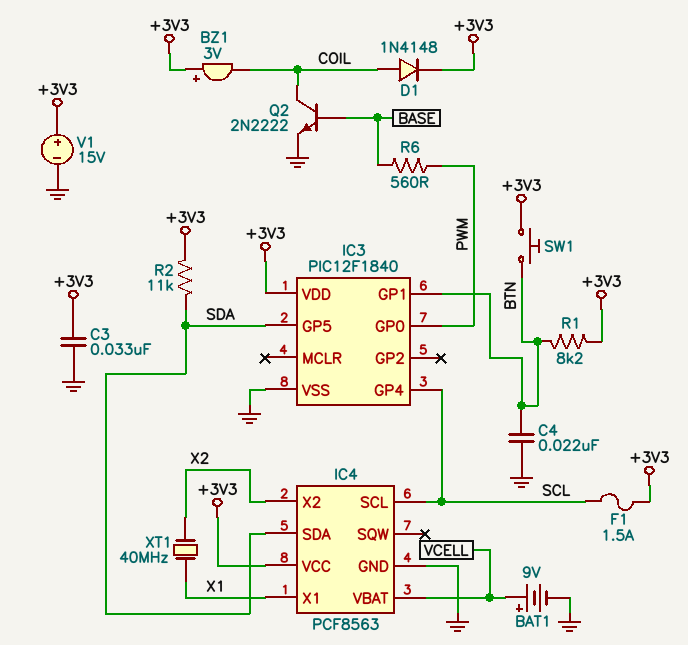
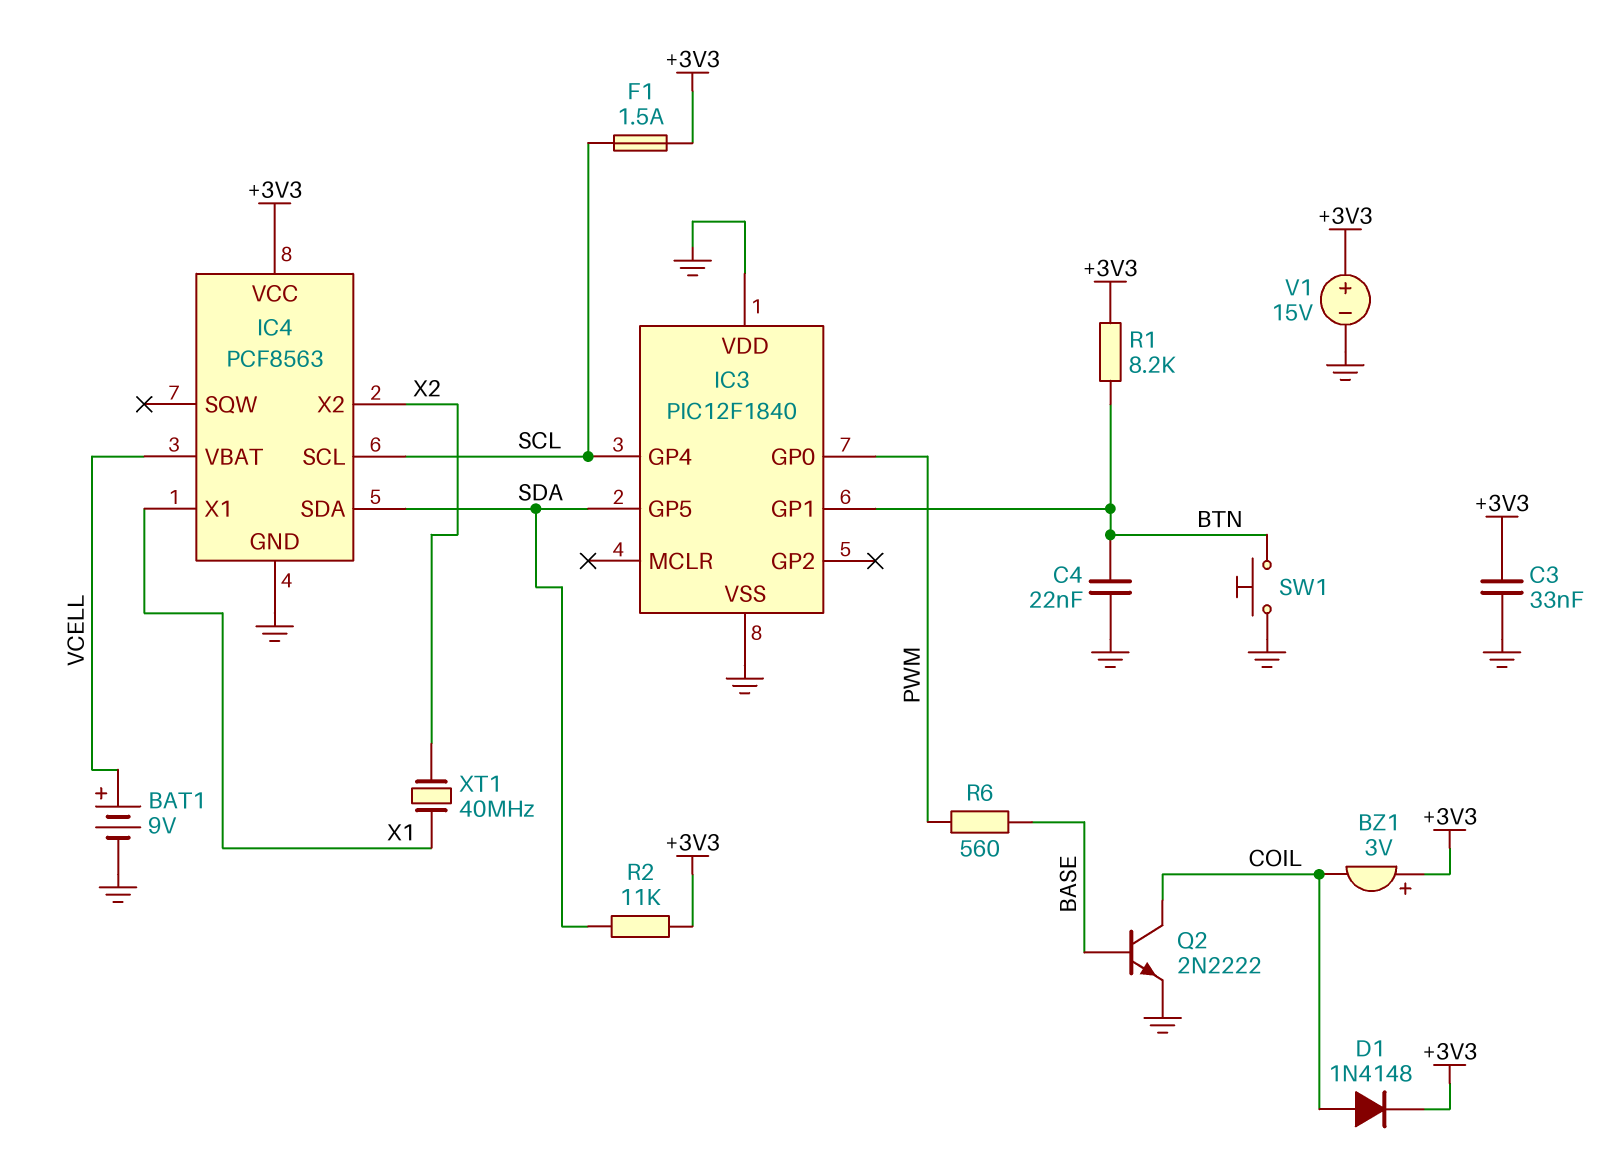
IC3 pin VDD: +3V3 -> GND
SW1: button (+3V3, BTN) -> button (BTN, GND)

